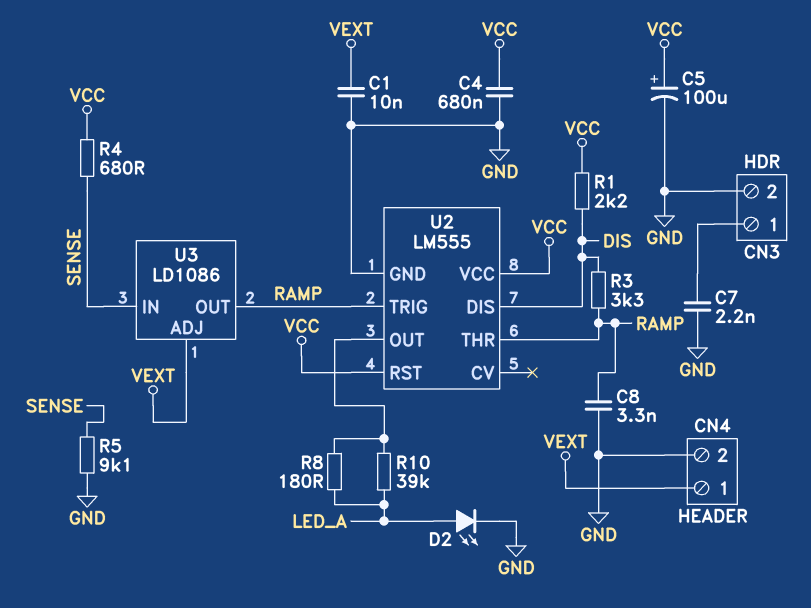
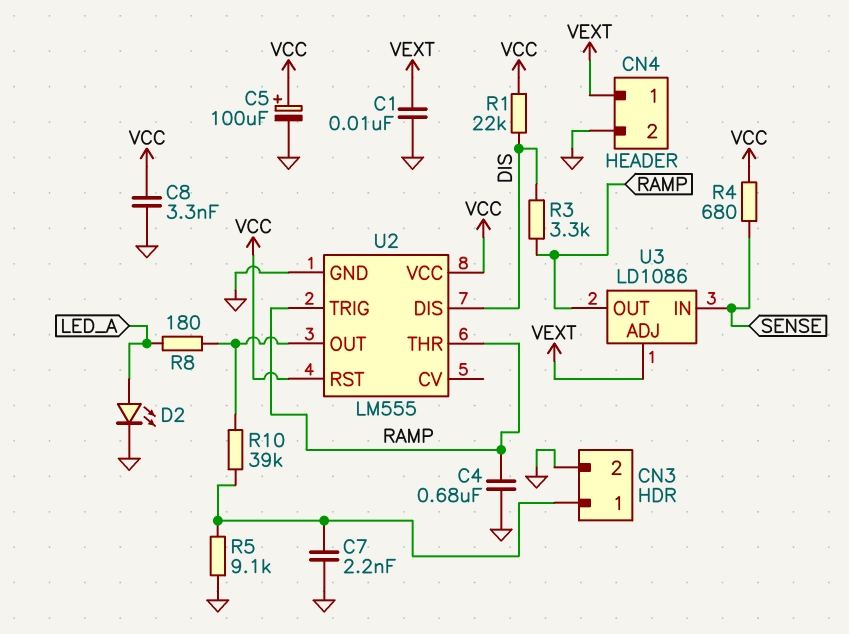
C4: 680nF (GND, VCC) -> 680nF (GND, RAMP)
C8: 3.3nF (GND, RAMP) -> 3.3nF (GND, VCC)
R1: 2.2k (DIS, VCC) -> 22k (DIS, VCC)
R5: 9.1k (GND, SENSE) -> 9.1k (CN3/1, GND)
R10: 39k (LED_A, U2/OUT) -> 39k (CN3/1, U2/OUT)

